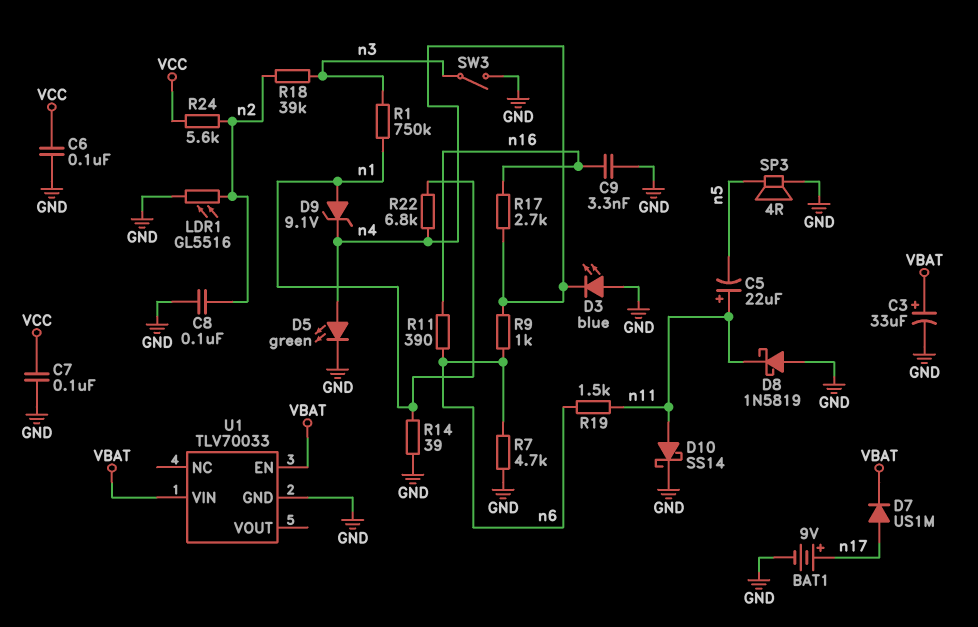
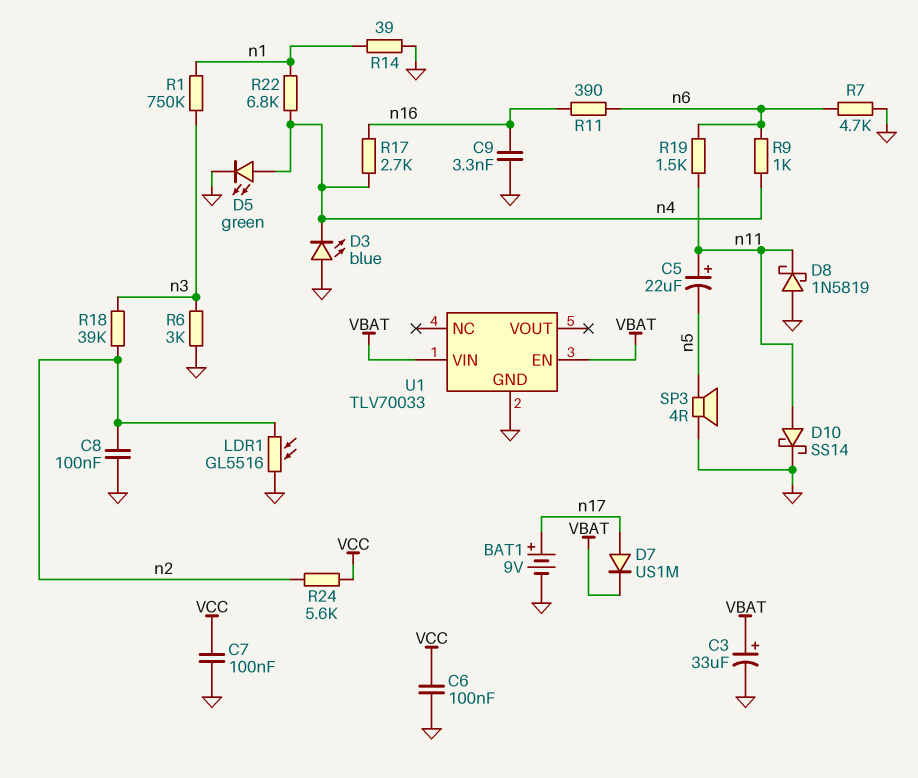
D9: zener 9.1V (A n1, K n4) -> none
R6: none -> 3k (GND, n3)
SW3: switch (GND, n3) -> none

